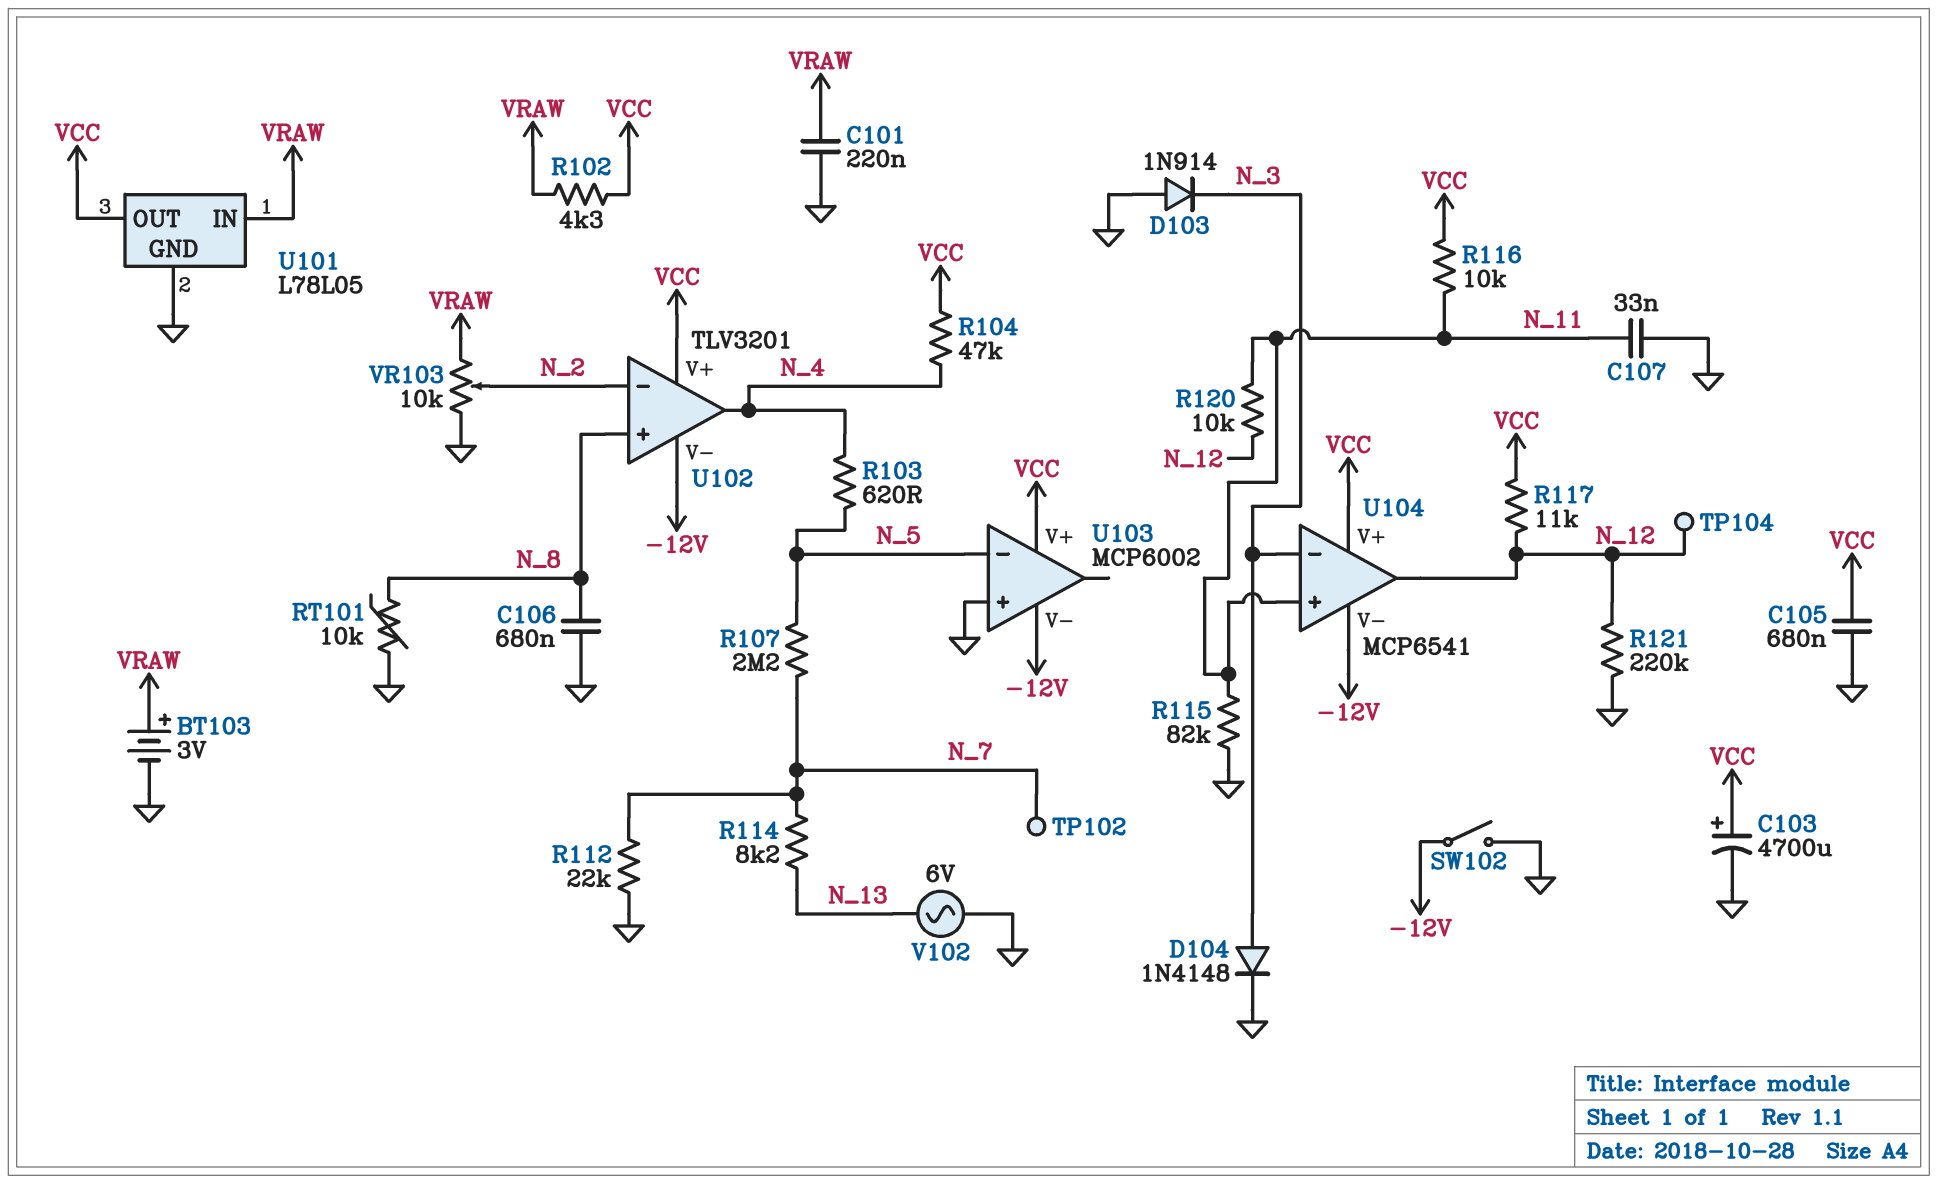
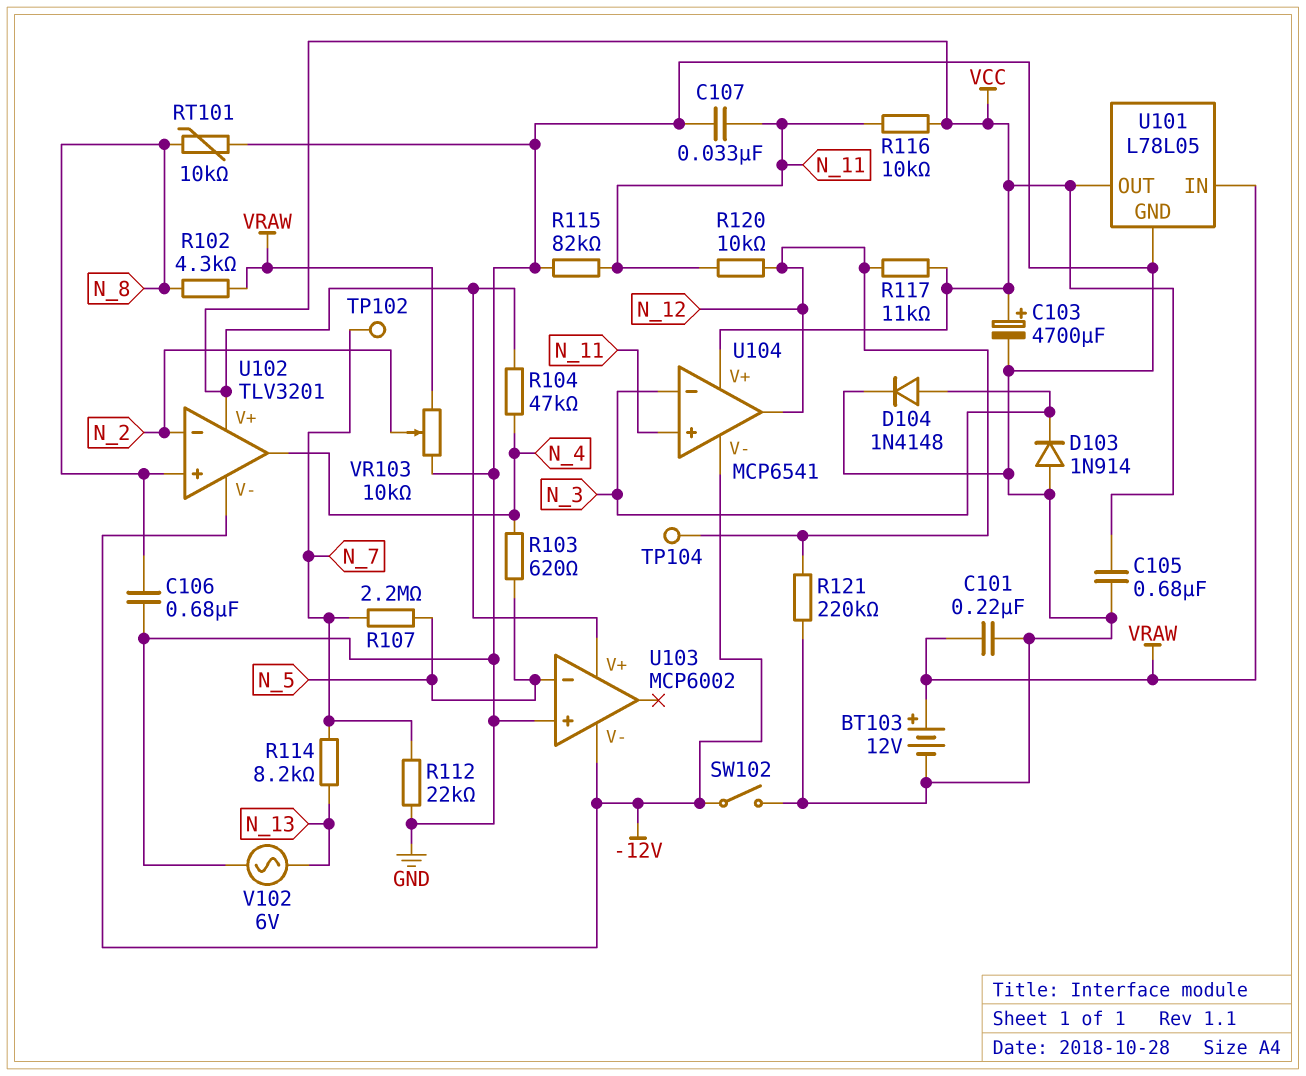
BT103: 3V (plus VRAW, minus GND) -> 12V (plus VRAW, minus GND)
R102: 4.3k (VCC, VRAW) -> 4.3k (N_8, VRAW)

